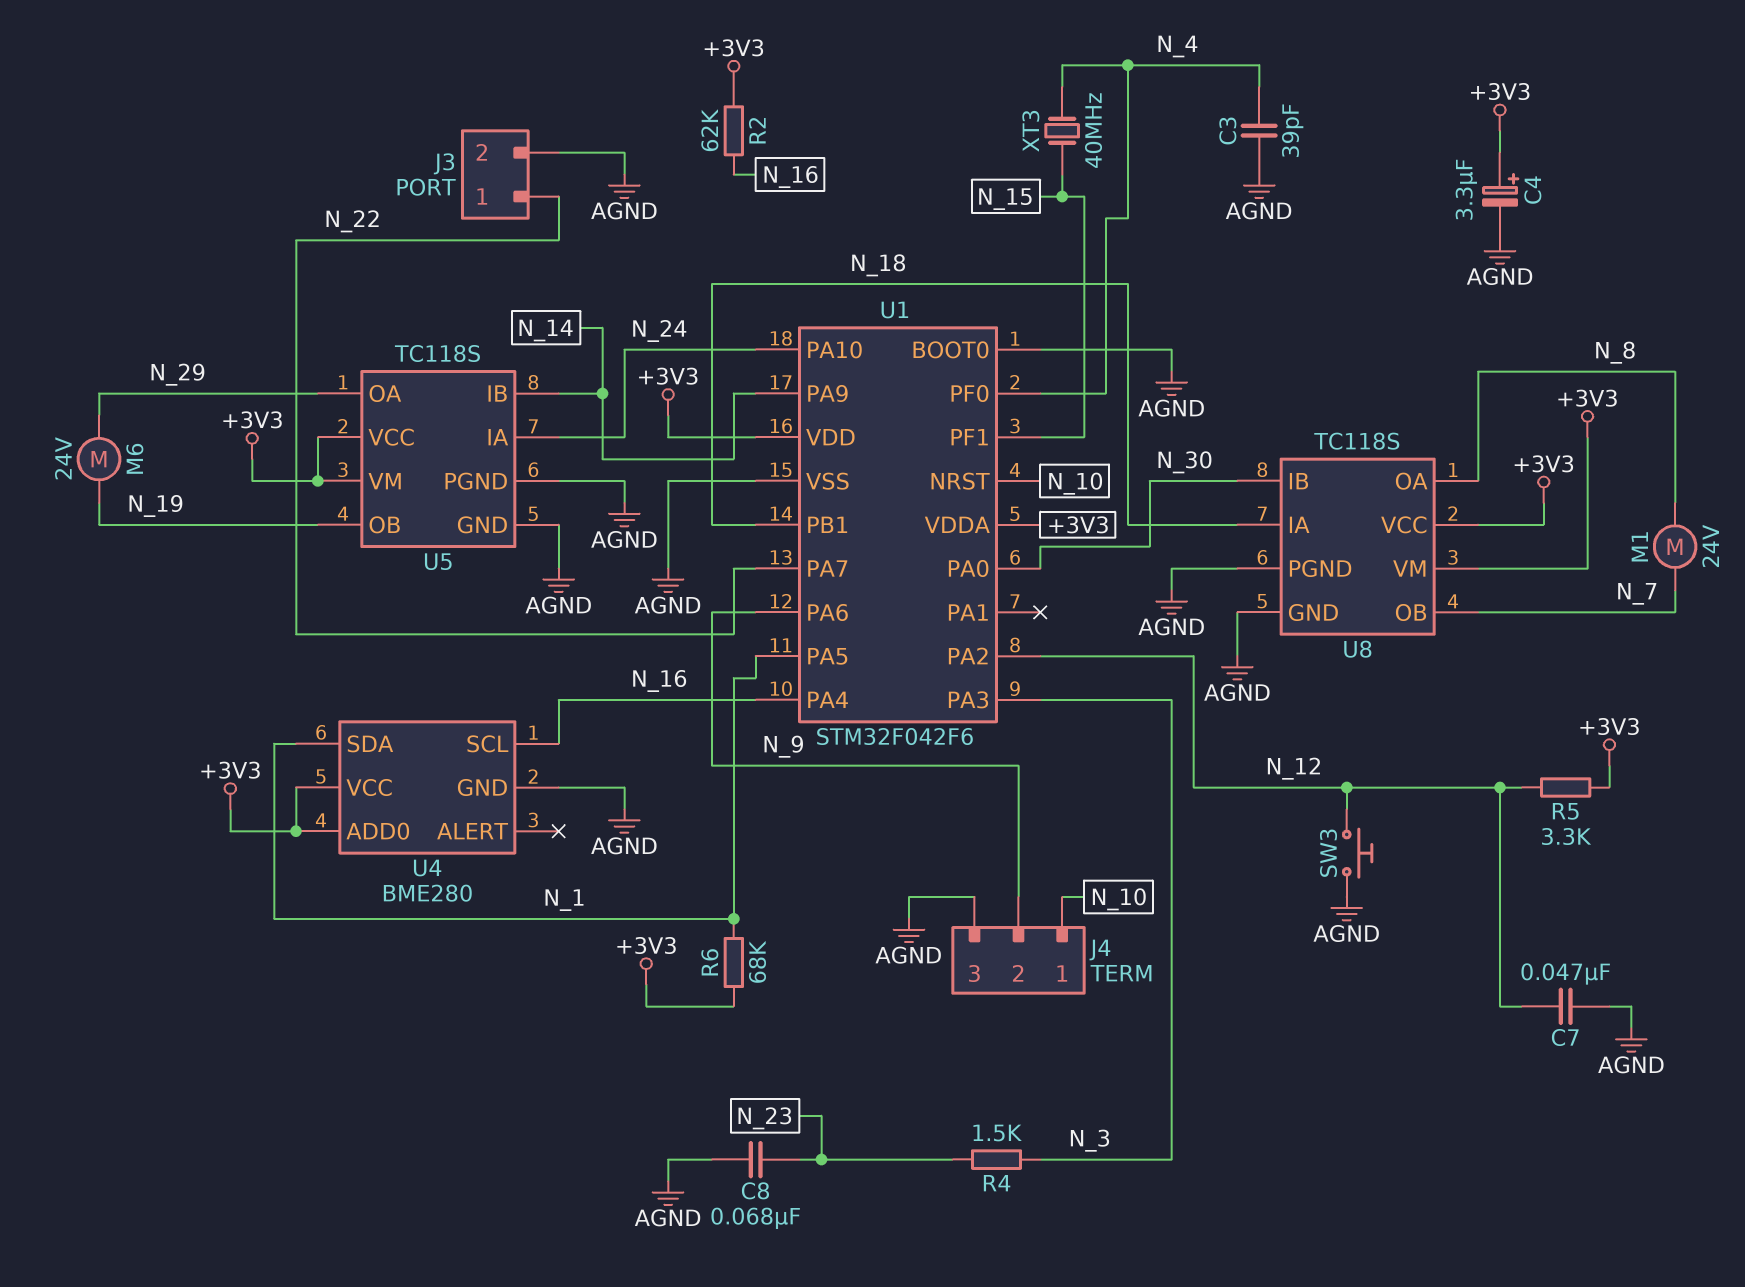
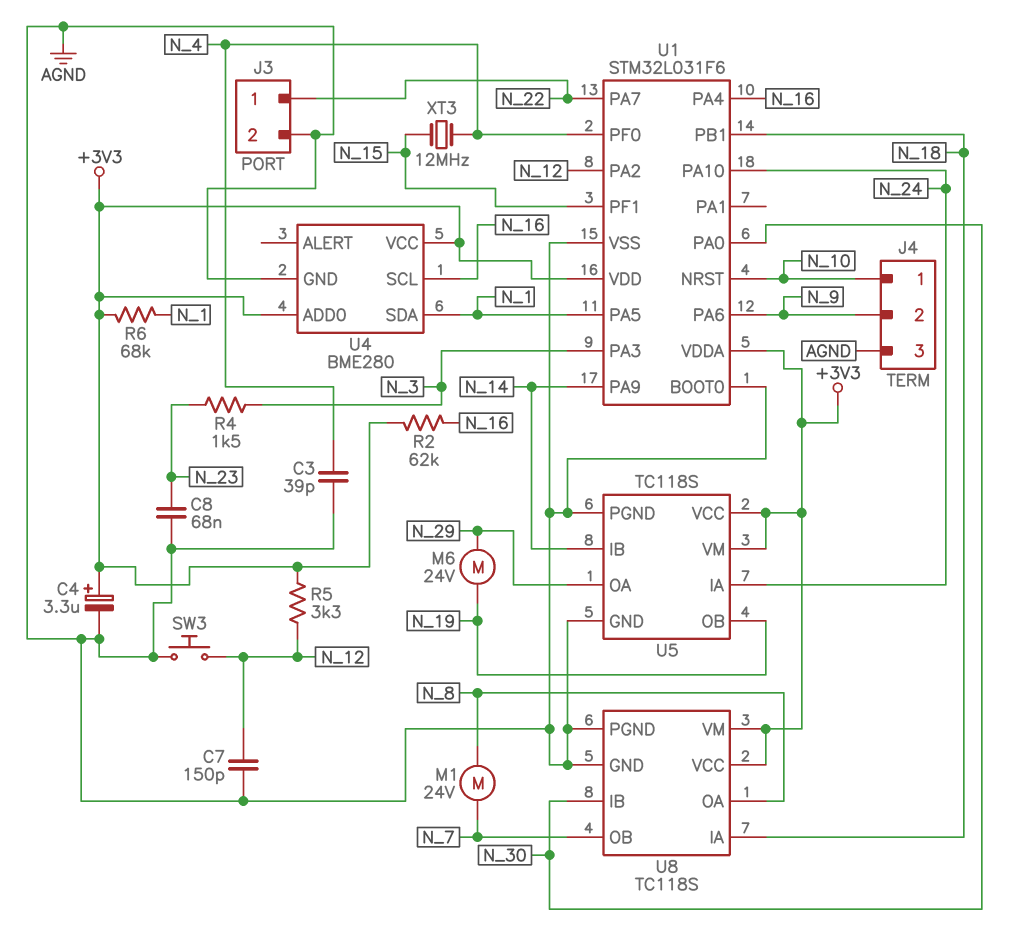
C7: 47nF (AGND, N_12) -> 150pF (AGND, N_12)
U1: STM32F042F6 -> STM32L031F6
XT3: 40MHz (N_4, N_15) -> 12MHz (N_4, N_15)

